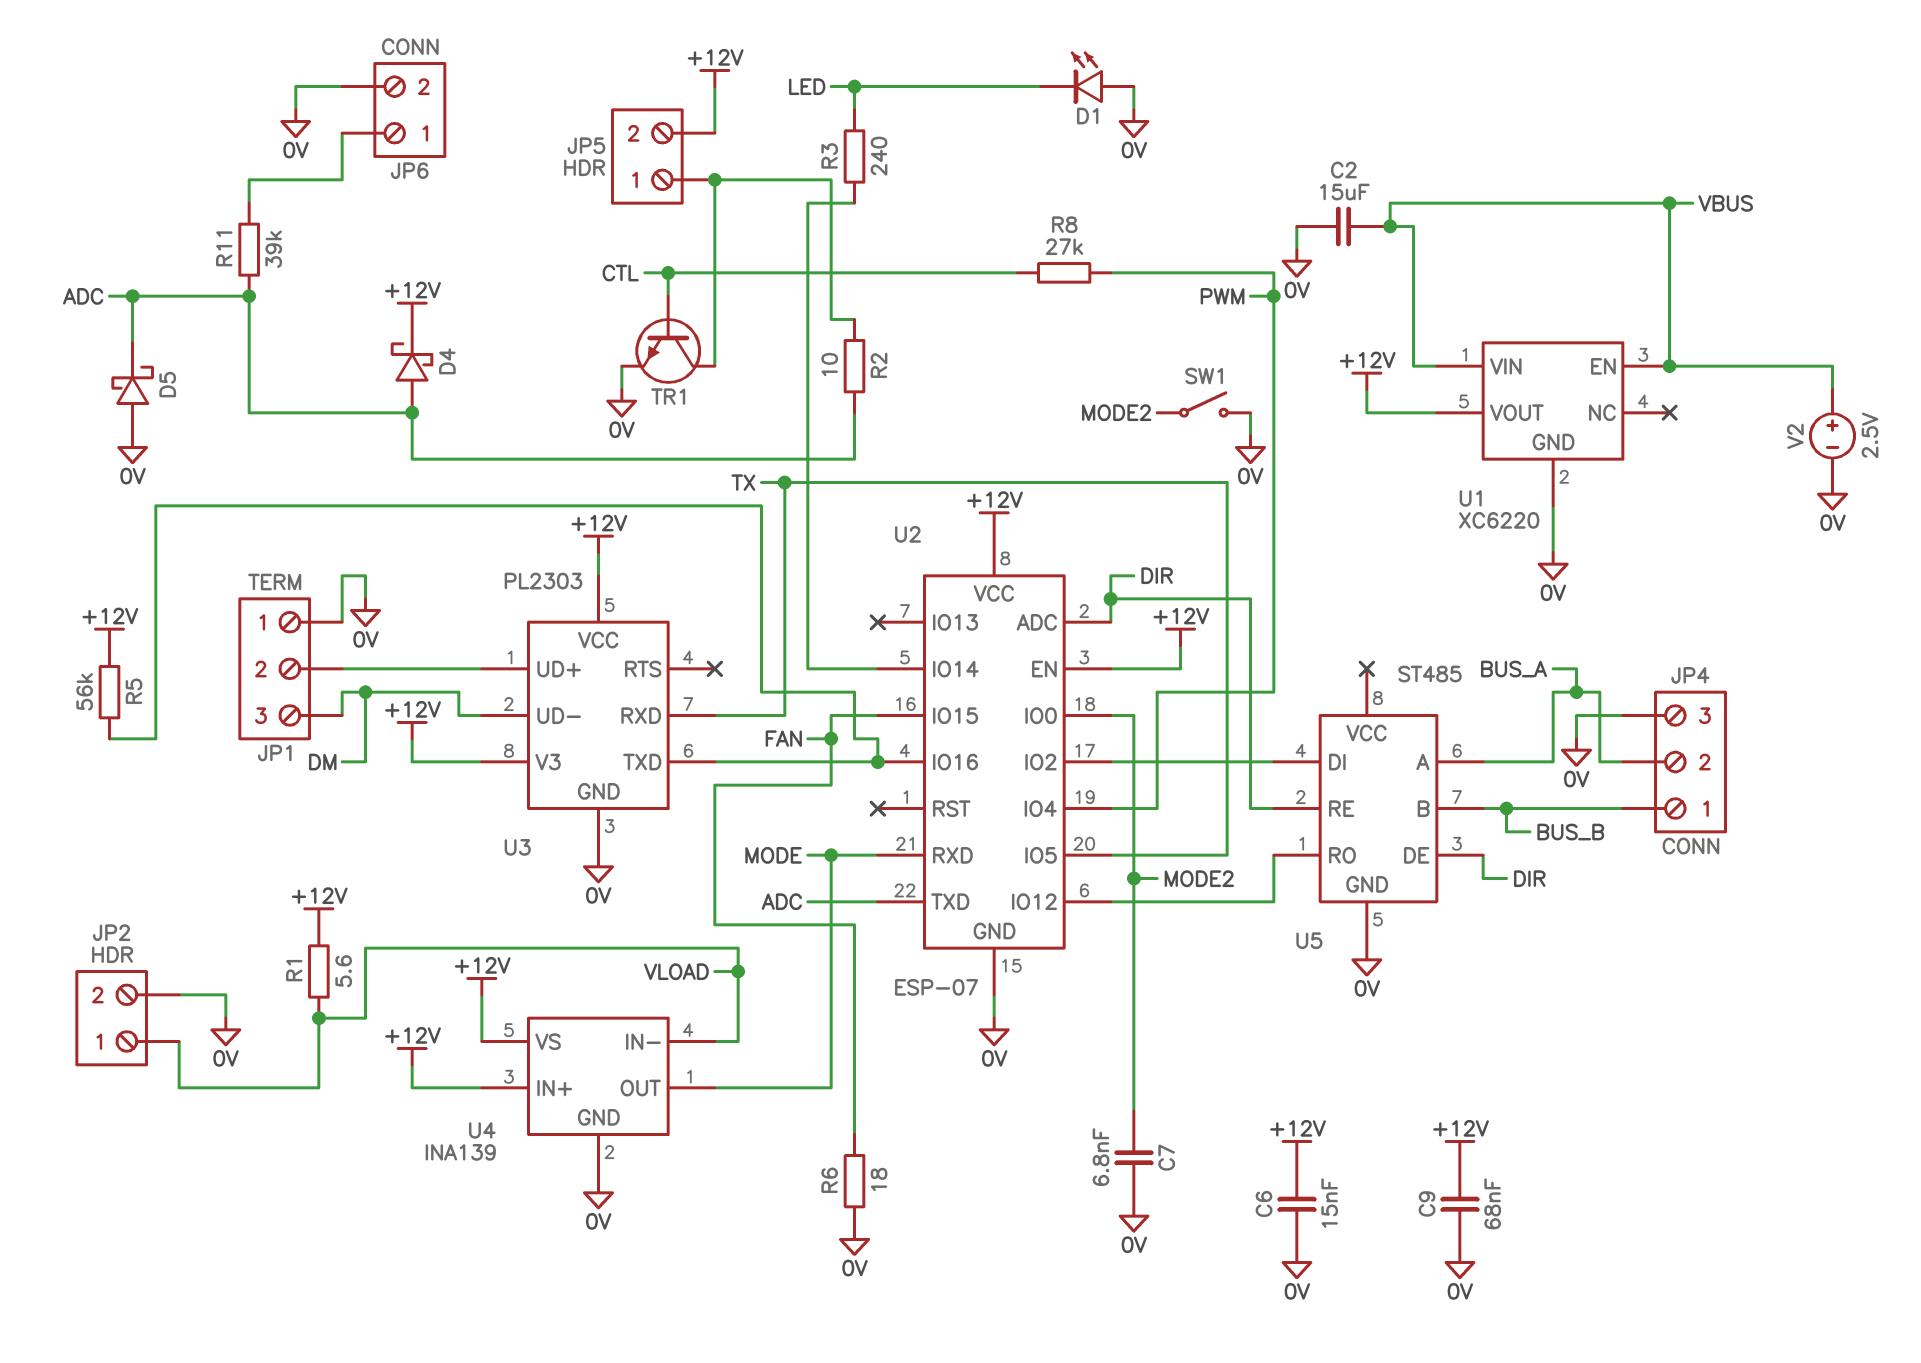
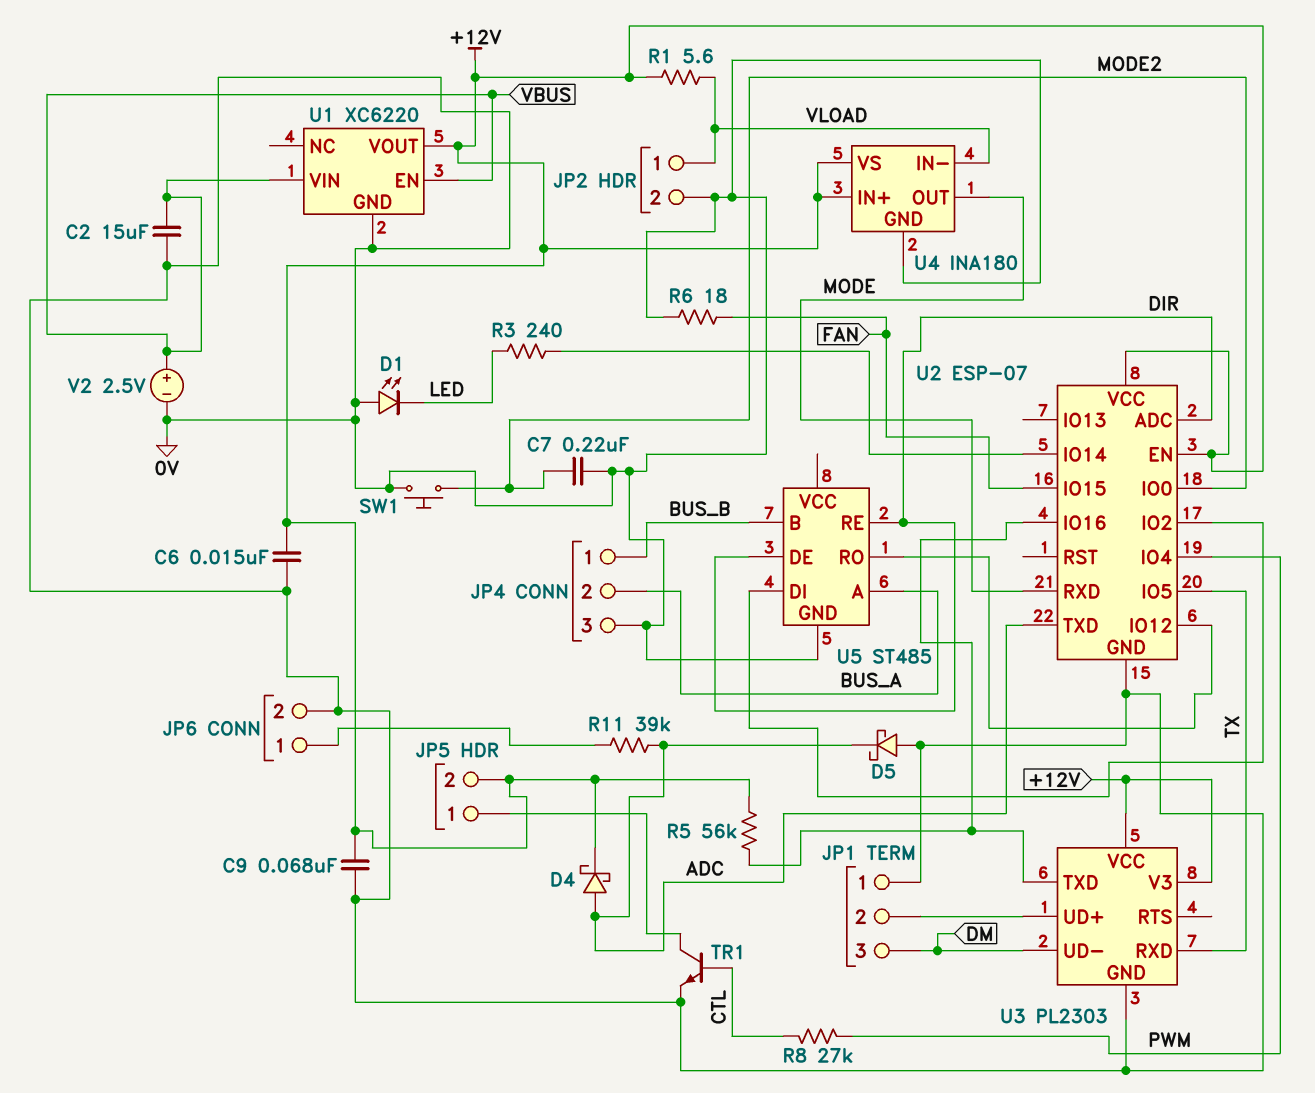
C7: 6.8nF (0V, MODE2) -> 220nF (0V, MODE2)
R2: 10 (ADC, JP5/1) -> none
SW1: switch (0V, MODE2) -> button (0V, MODE2)
U4: INA139 -> INA180

